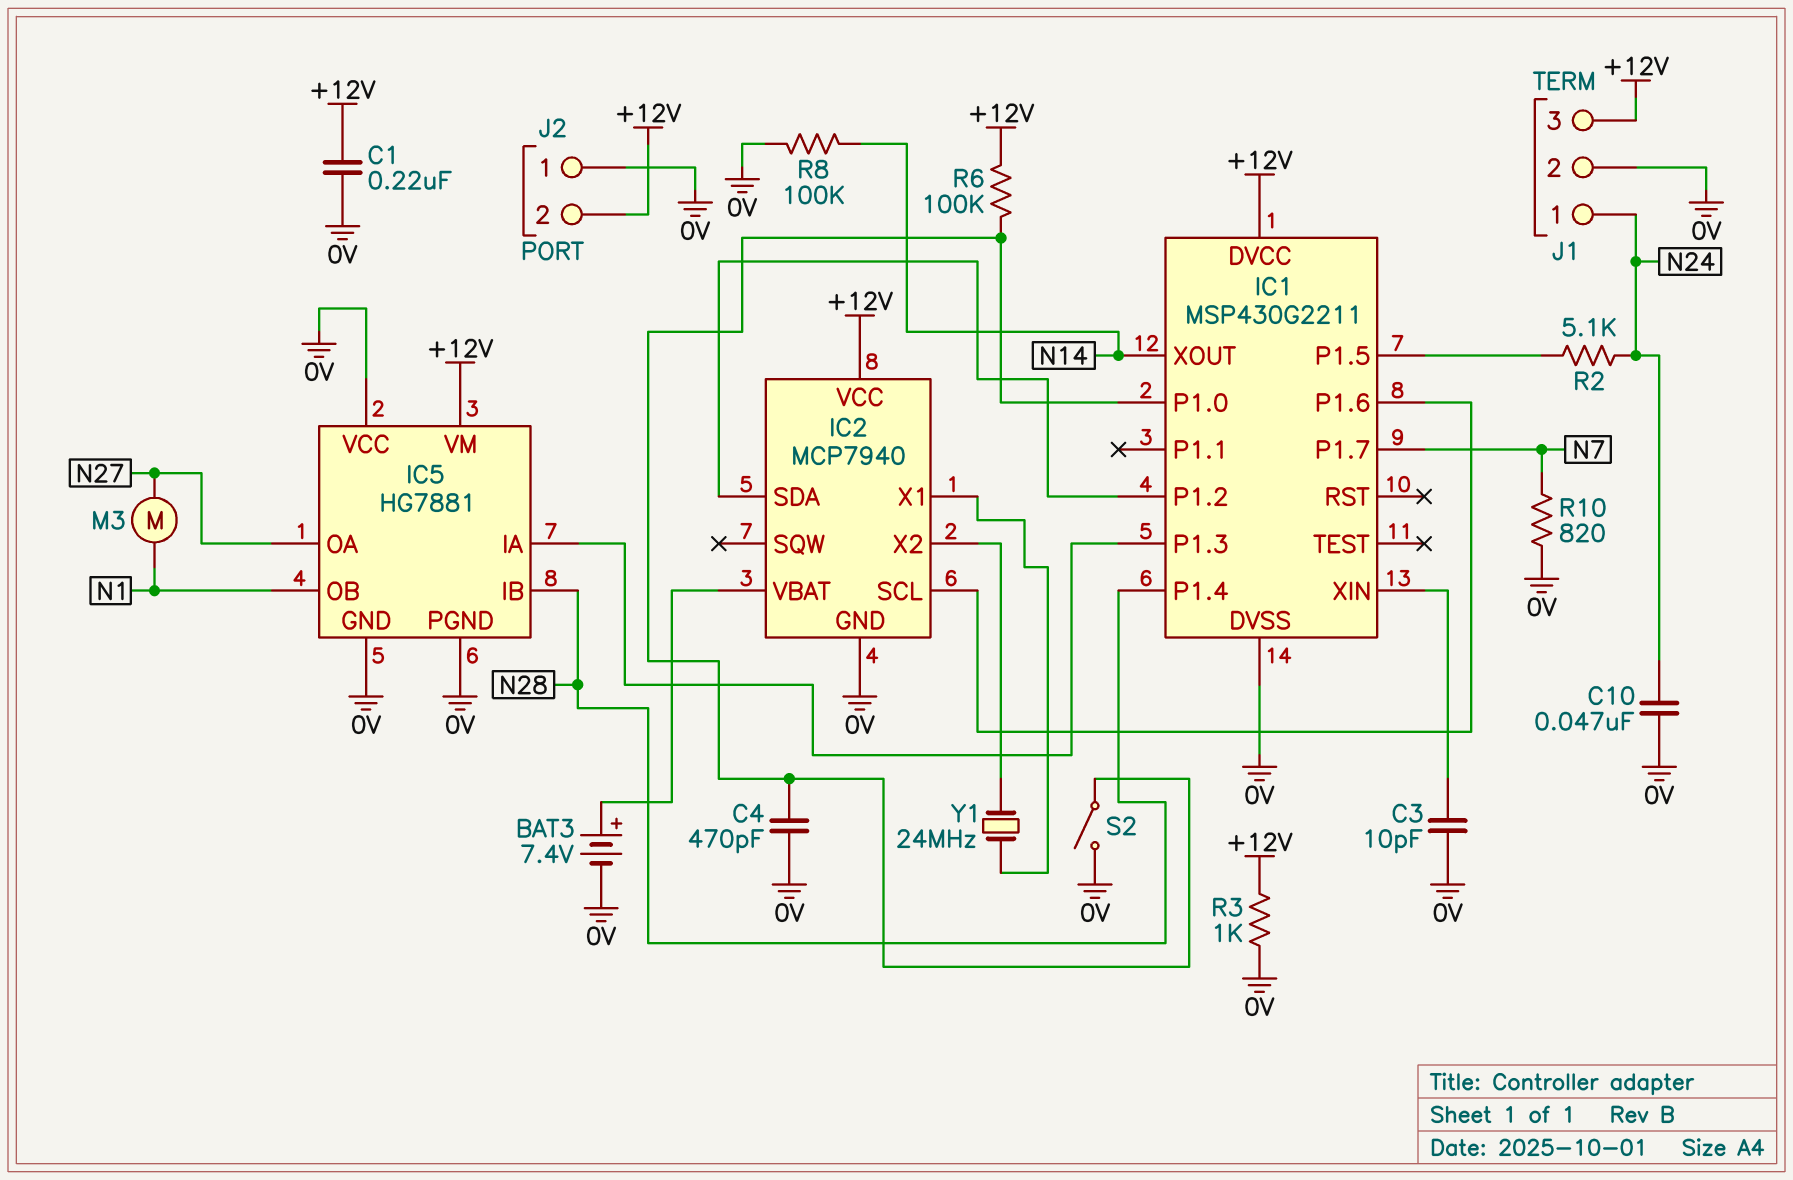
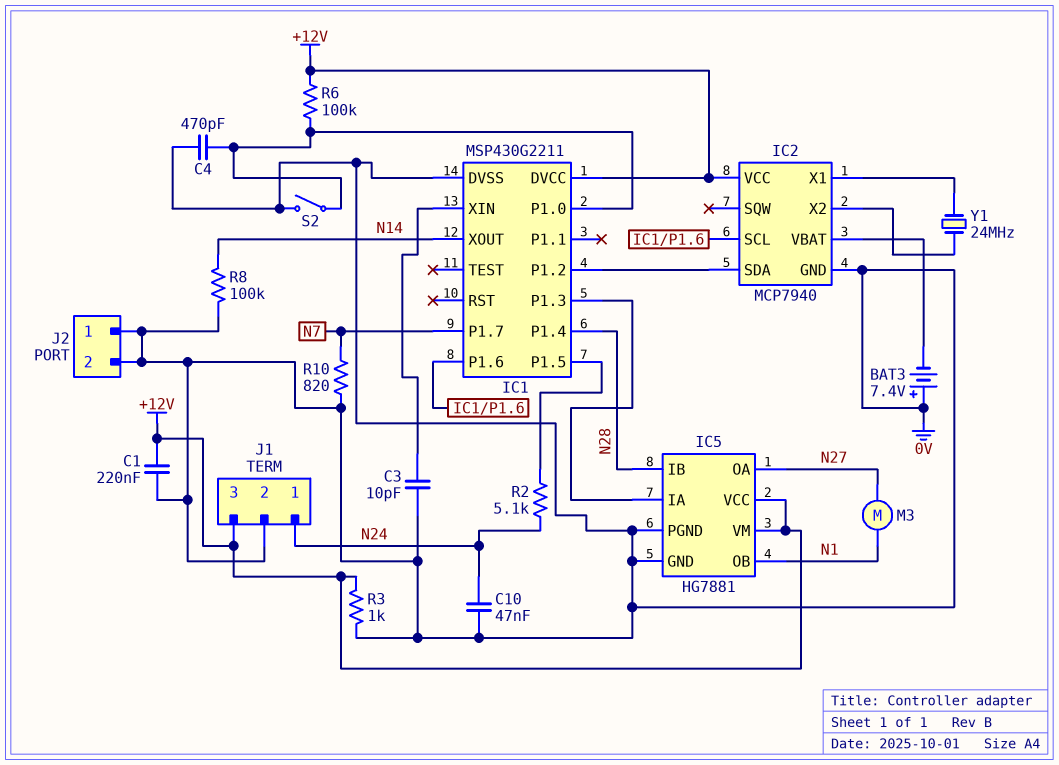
BAT3: 7.4V (plus IC2/VBAT, minus 0V) -> 7.4V (plus 0V, minus IC2/VBAT)
IC5 pin VCC: 0V -> +12V
J2 pin 2: +12V -> 0V

